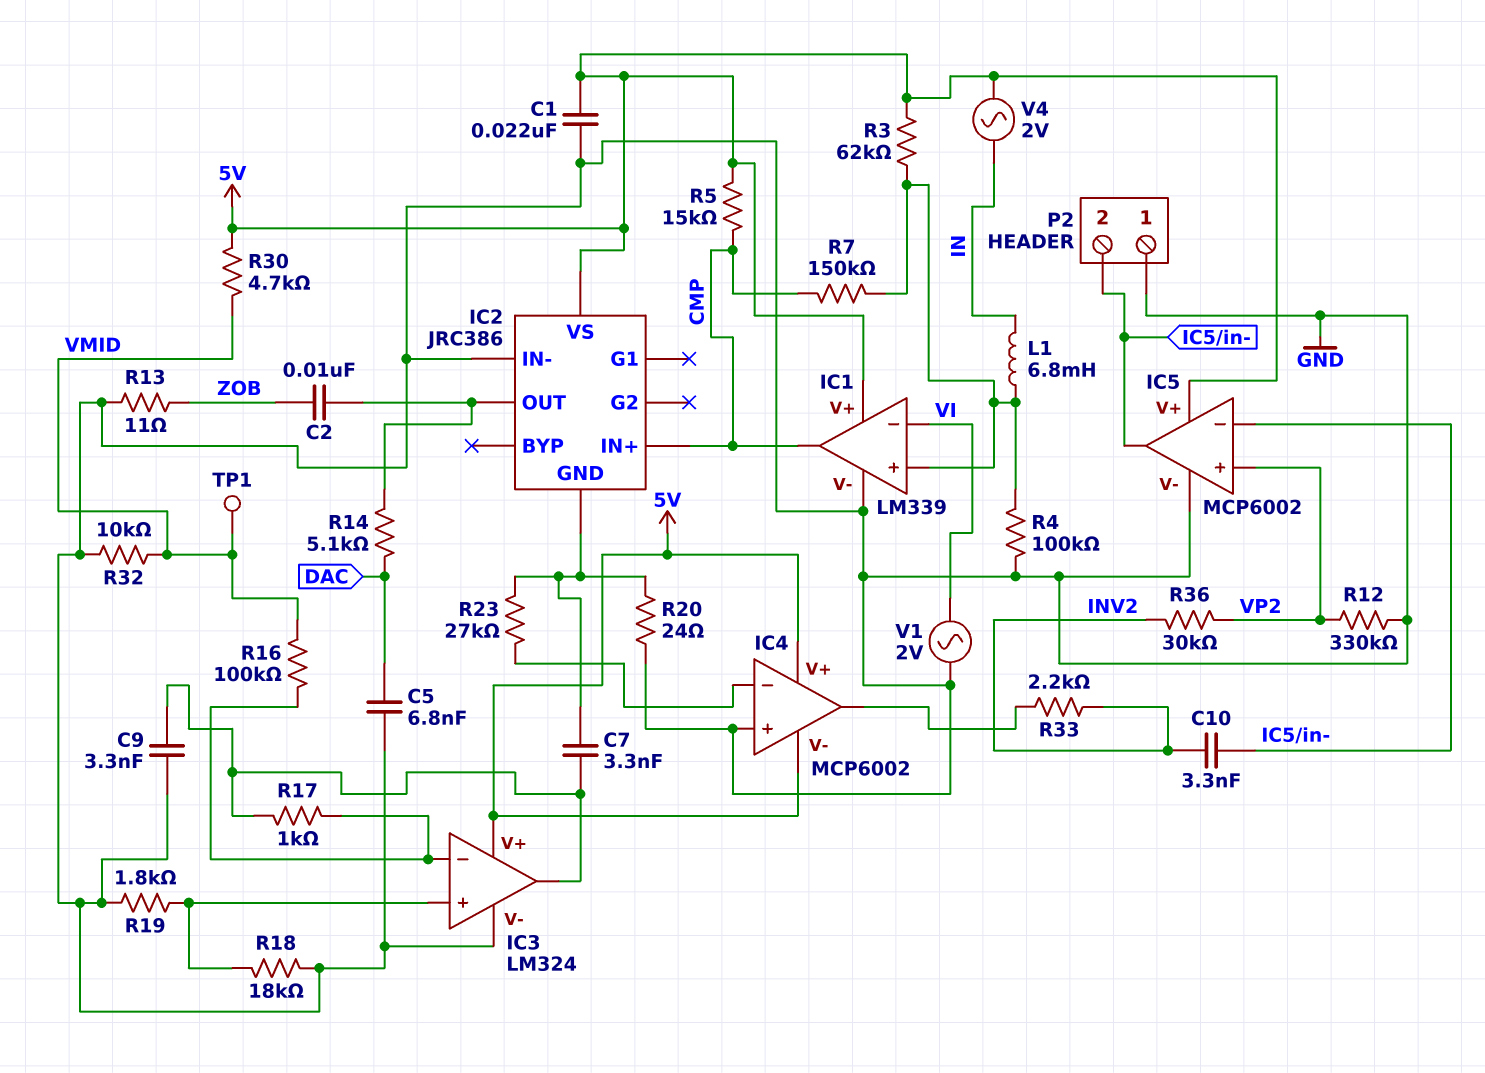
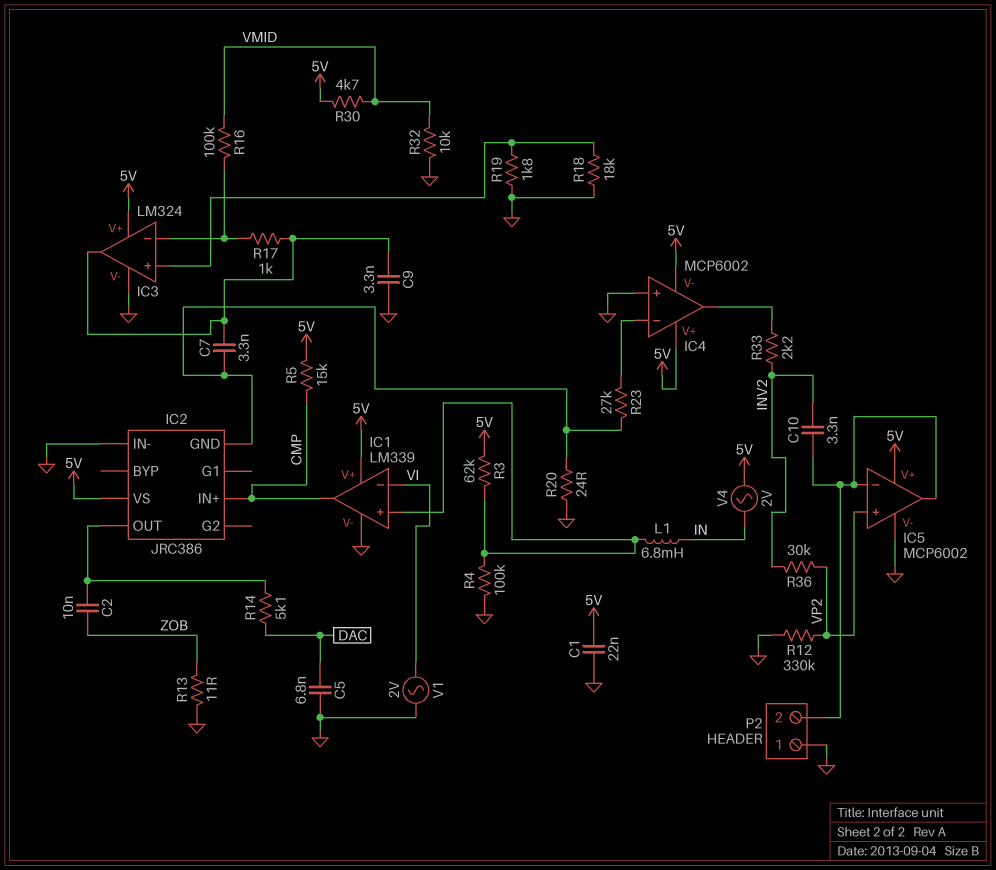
R7: 150k (CMP, IC1/in+) -> none
TP1: test point (VMID) -> none

